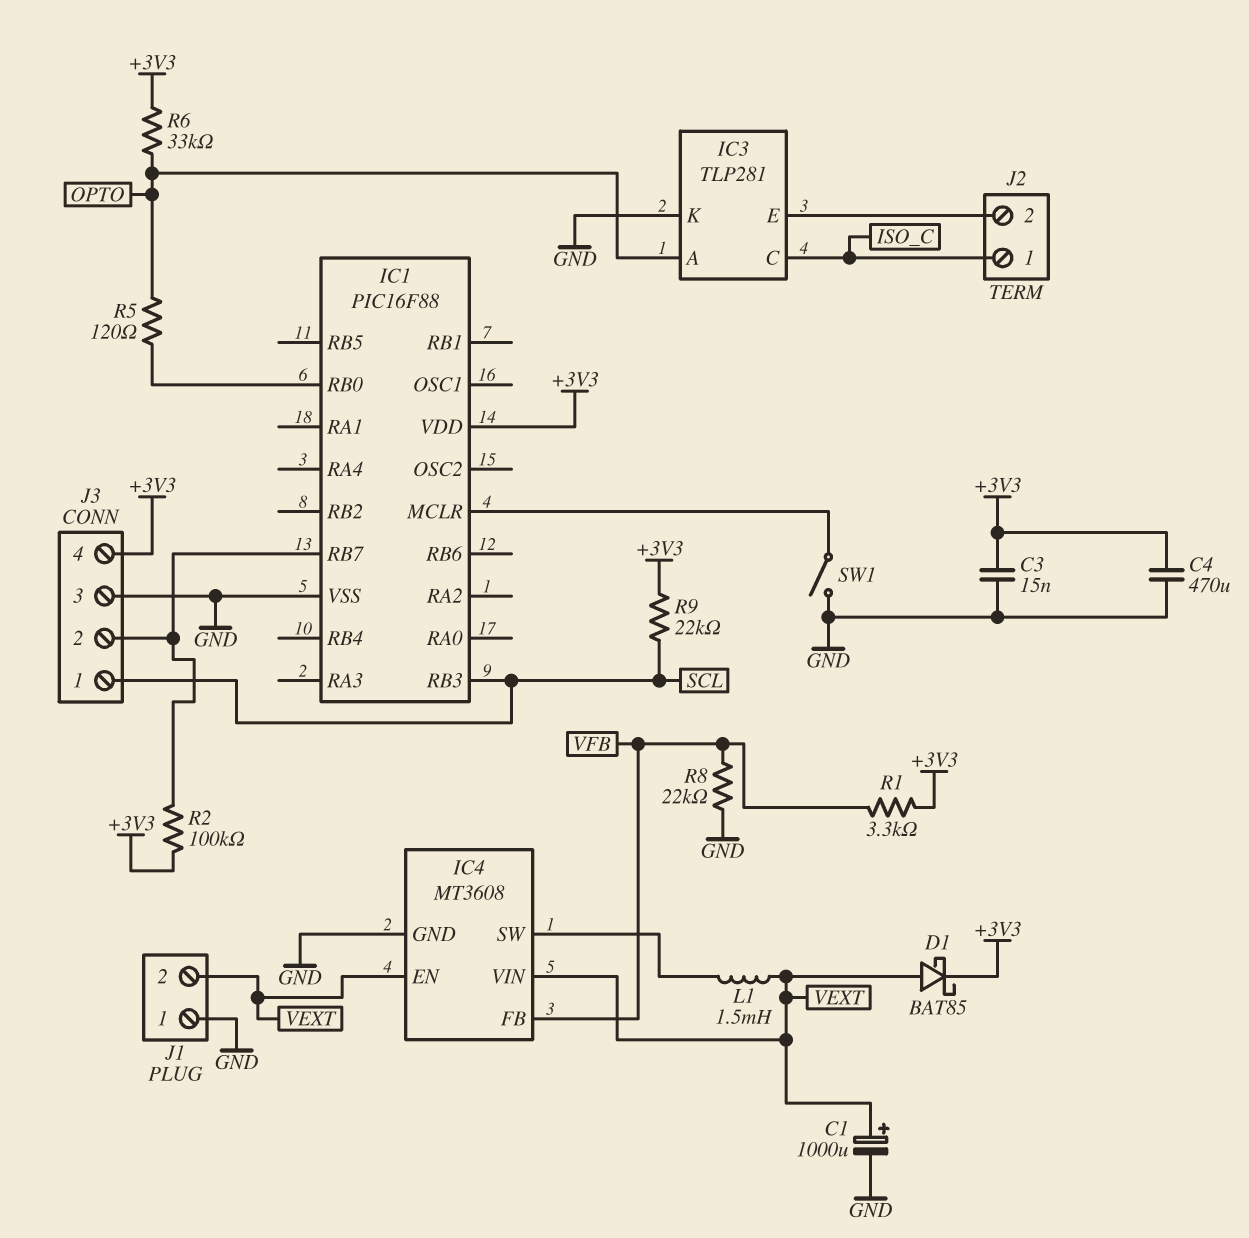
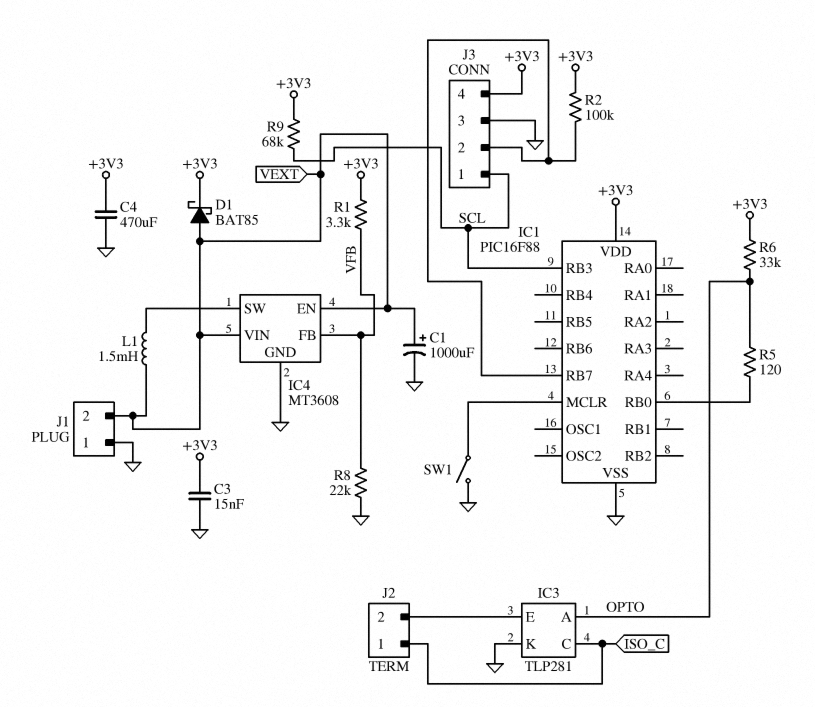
R9: 22k (+3V3, SCL) -> 68k (+3V3, SCL)

